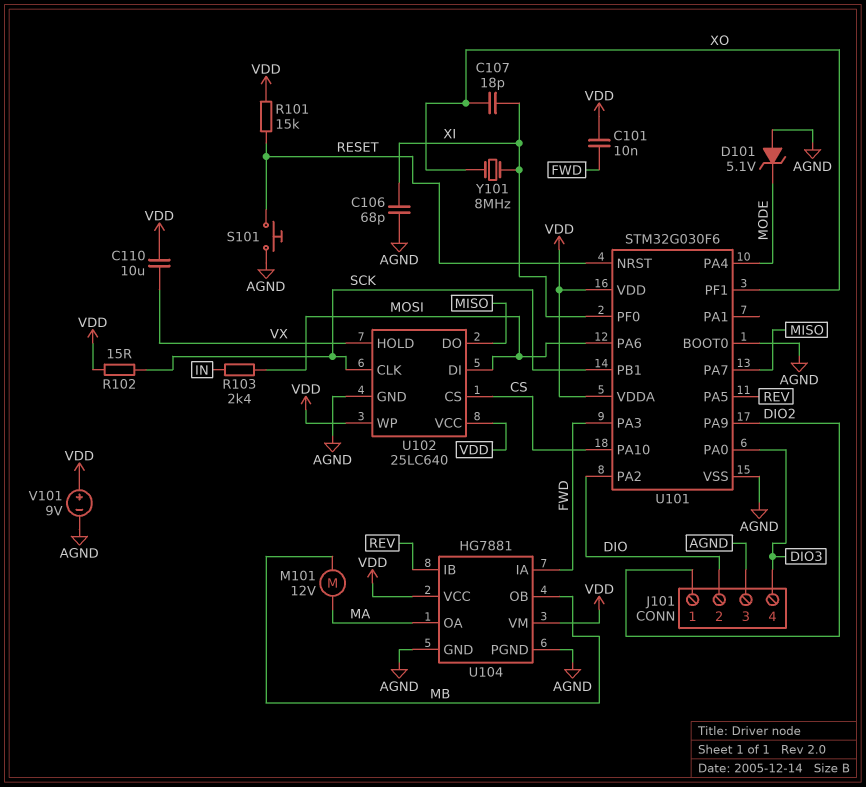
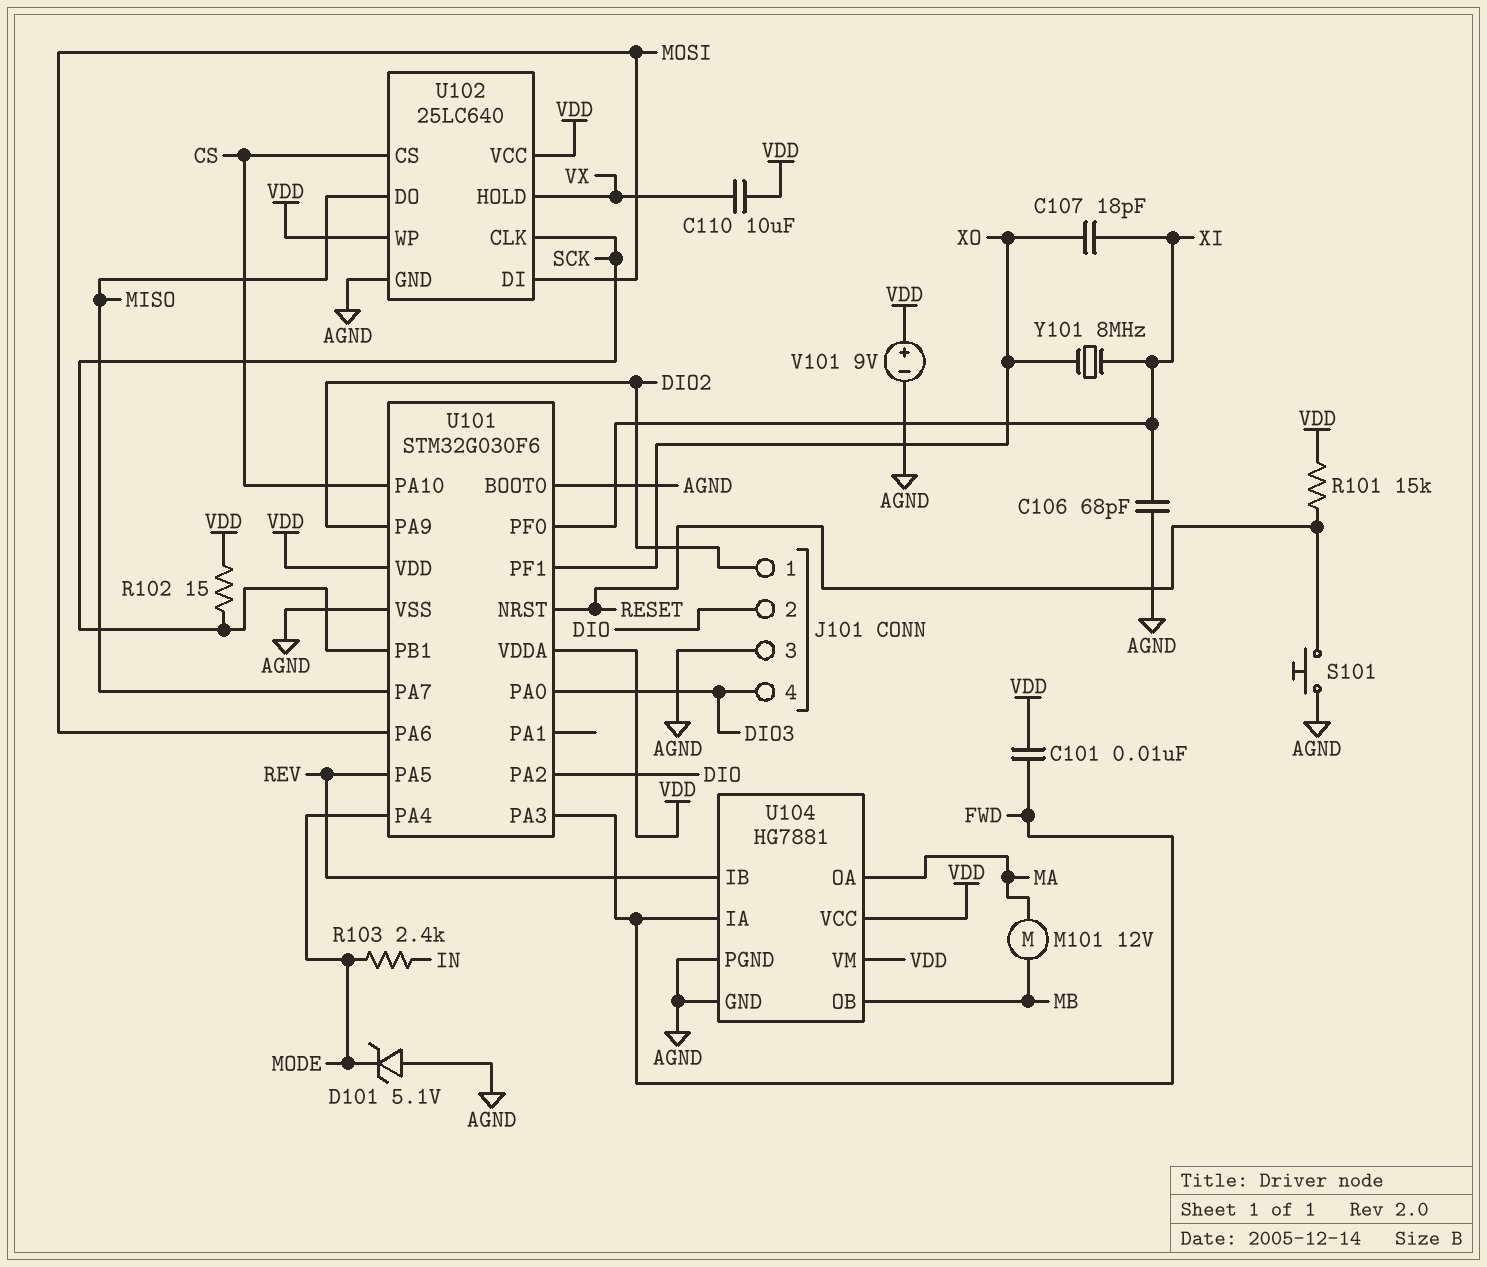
R103: 2.4k (IN, MOSI) -> 2.4k (IN, MODE)

